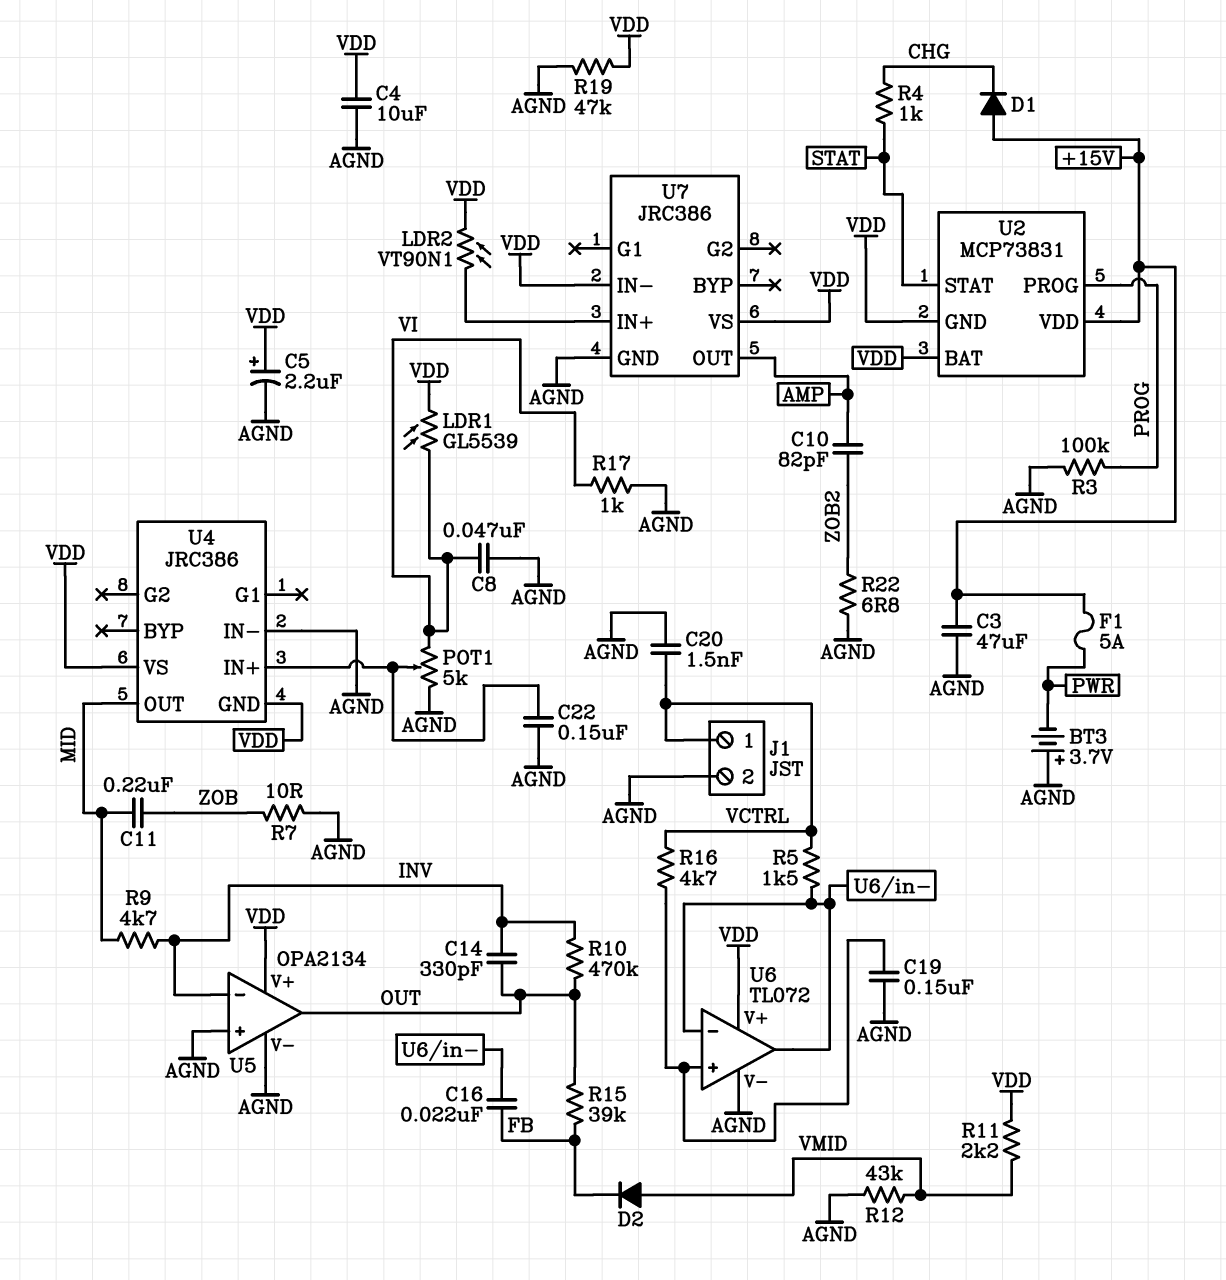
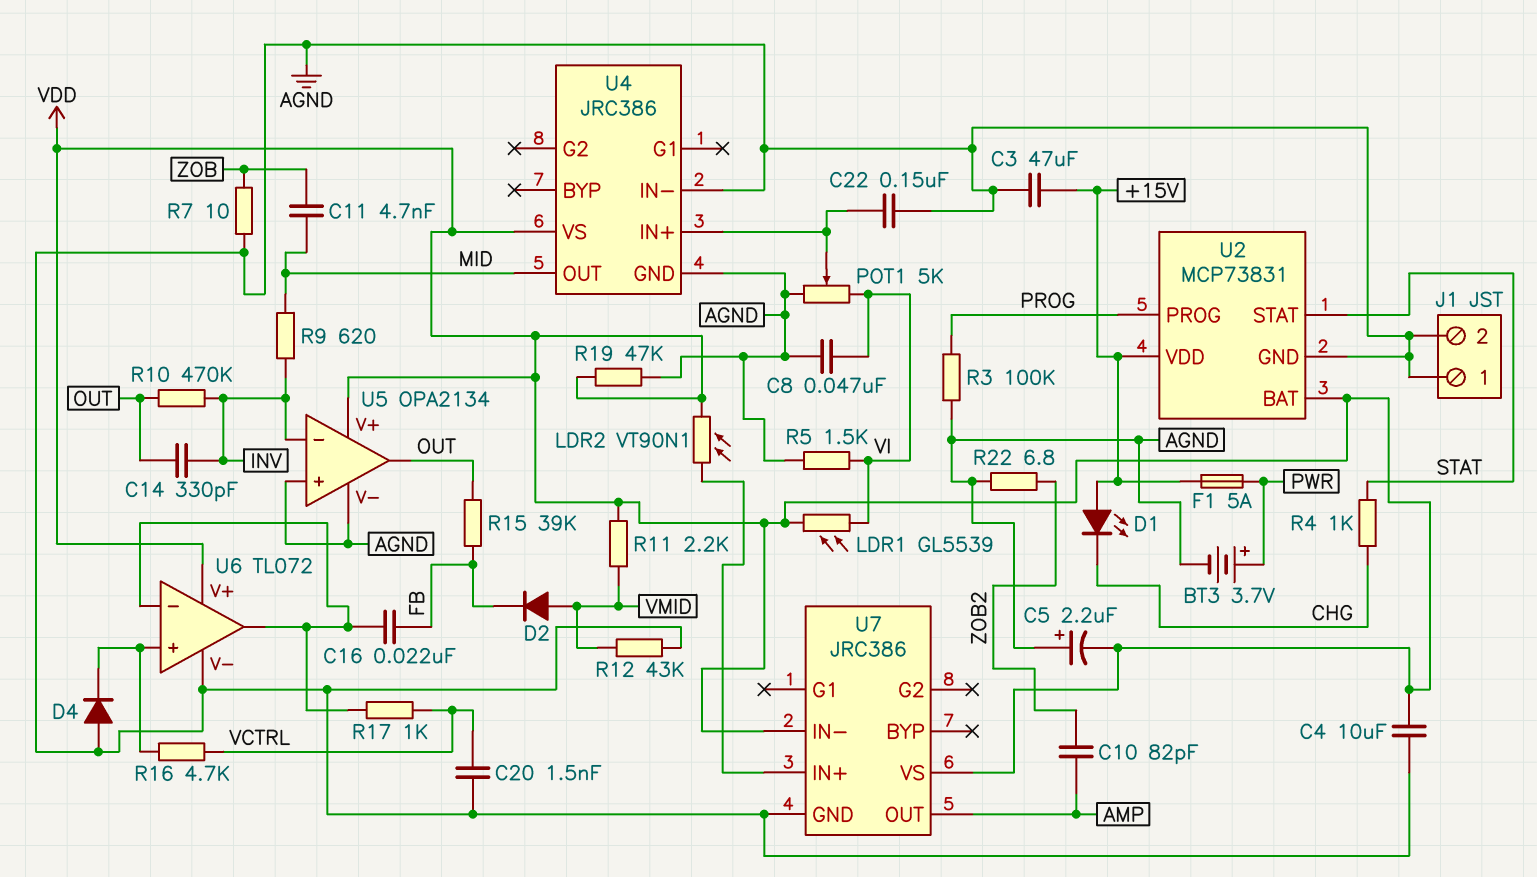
BT3: 3.7V (plus AGND, minus PWR) -> 3.7V (plus PWR, minus AGND)
C5: 2.2uF (plus VDD, minus AGND) -> 2.2uF (plus AGND, minus VDD)
C11: 220nF (MID, ZOB) -> 4.7nF (MID, ZOB)
C19: 150nF (AGND, U6/in+) -> none
D1: diode (A +15V, K CHG) -> LED (A +15V, K CHG)
D4: none -> diode (A AGND, K U6/in+)
J1 pin 1: VCTRL -> AGND
R5: 1.5k (U6/in-, VCTRL) -> 1.5k (AGND, VI)
R9: 4.7k (INV, MID) -> 620 (INV, MID)
R17: 1k (AGND, VI) -> 1k (U6/in-, VCTRL)
U2 pin GND: VDD -> AGND
U4 pin GND: VDD -> AGND

